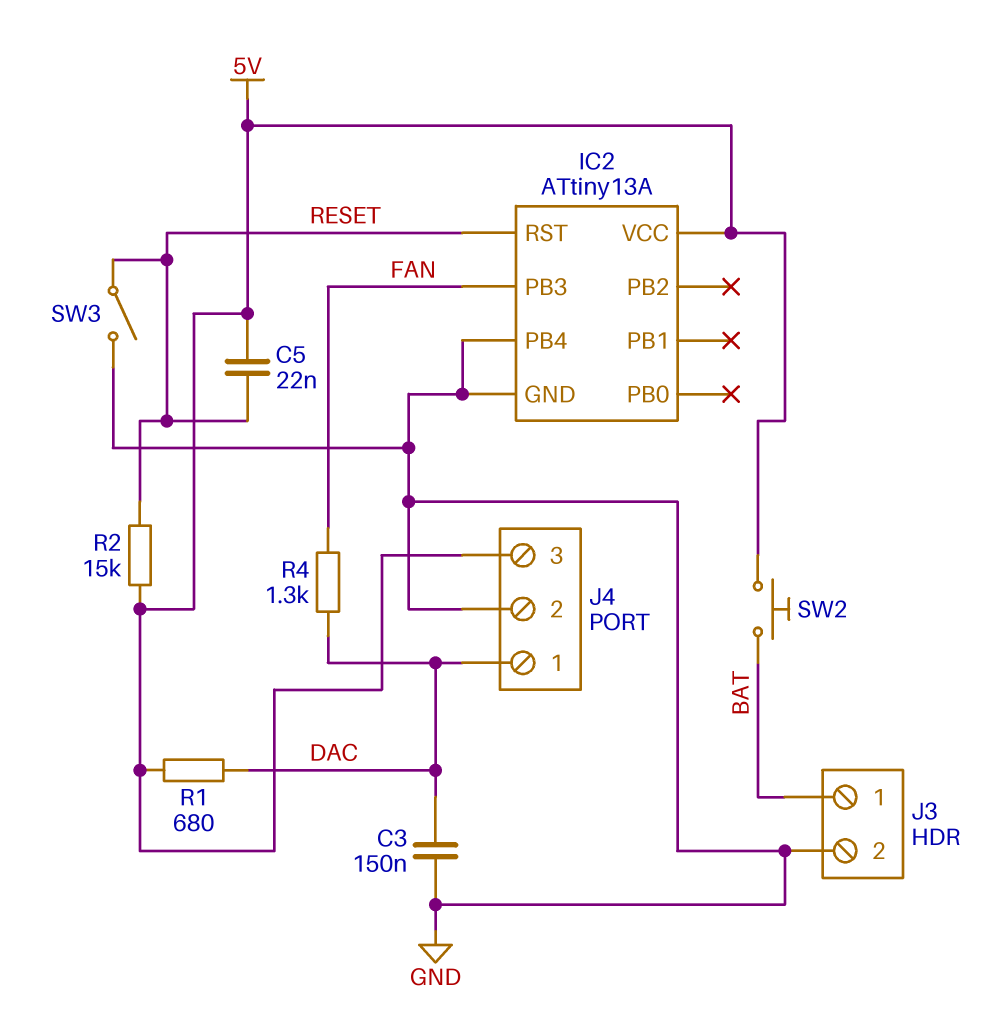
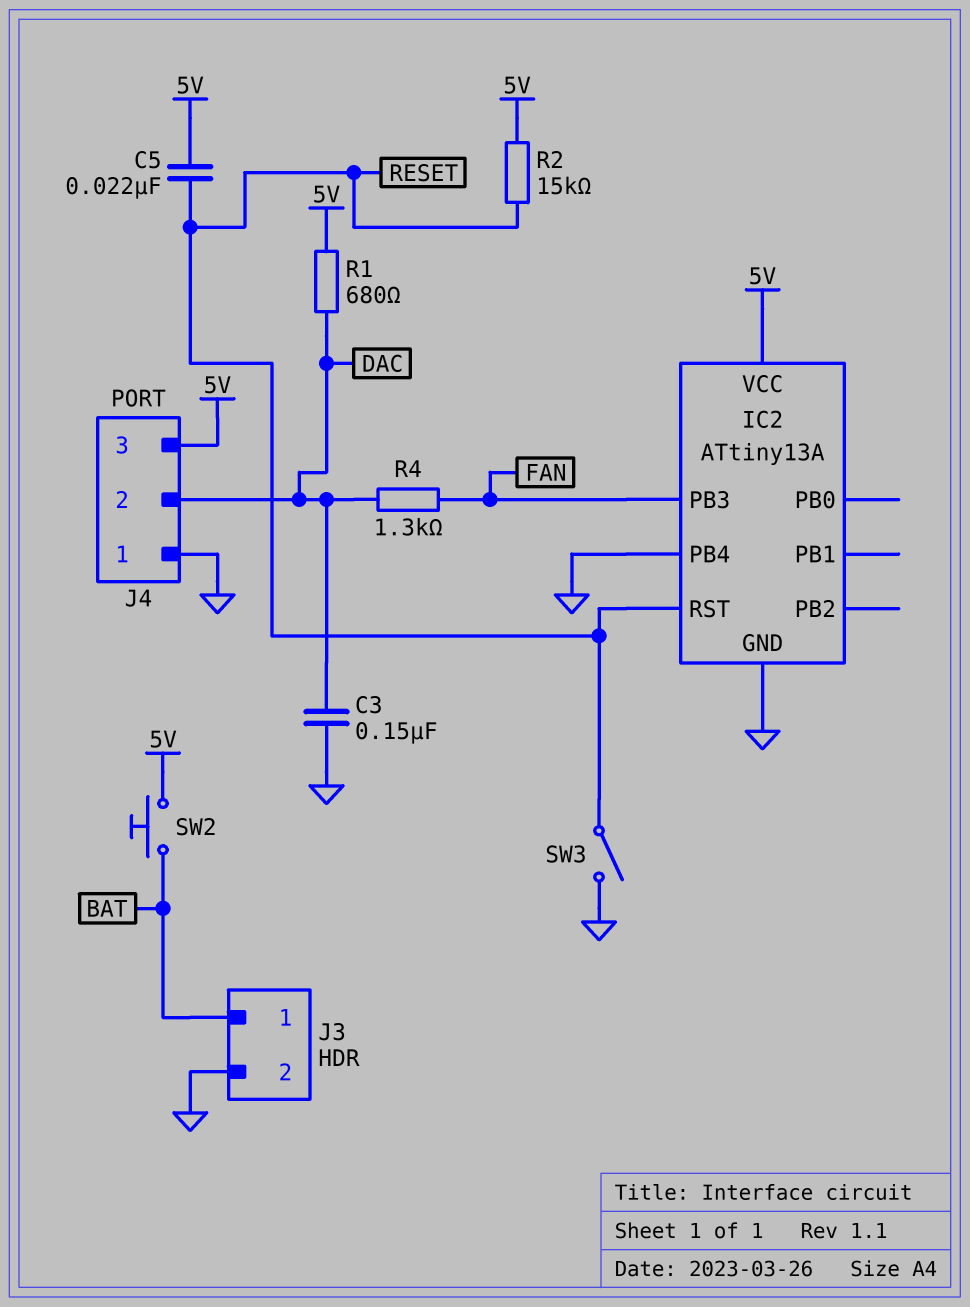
J4 pin 1: DAC -> GND
J4 pin 2: GND -> DAC

